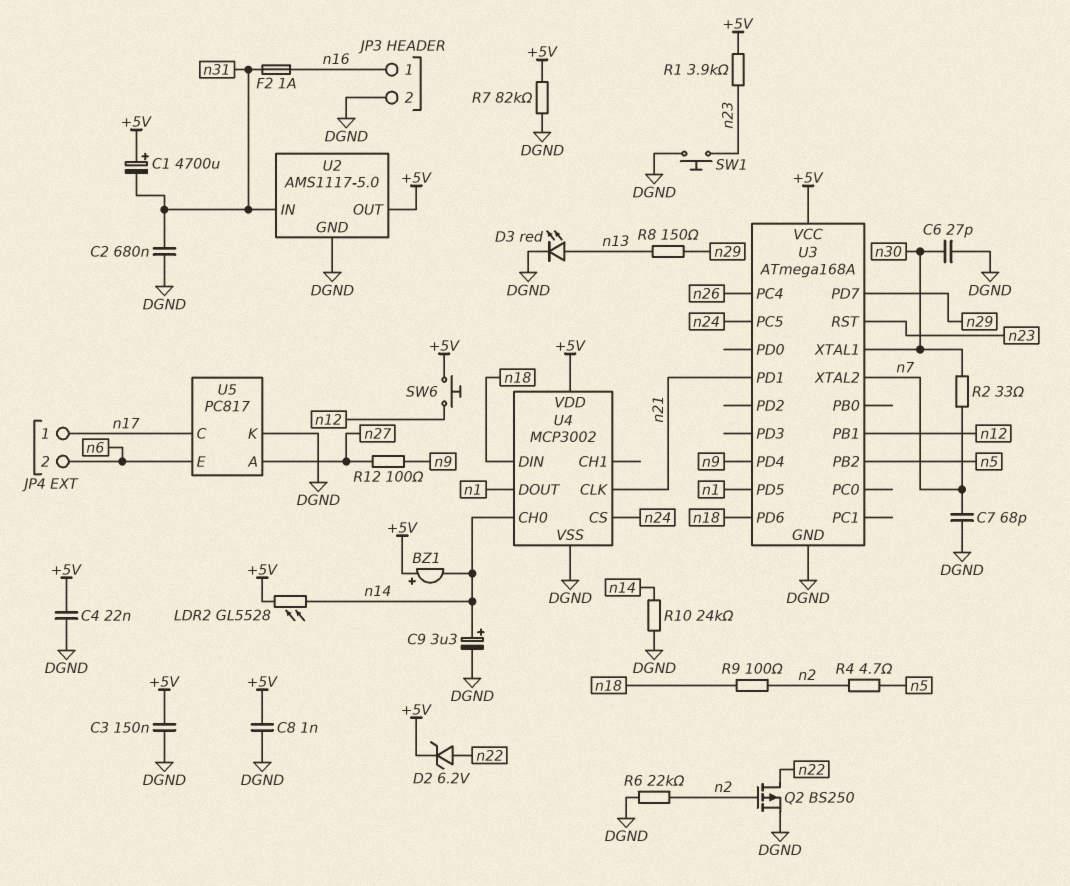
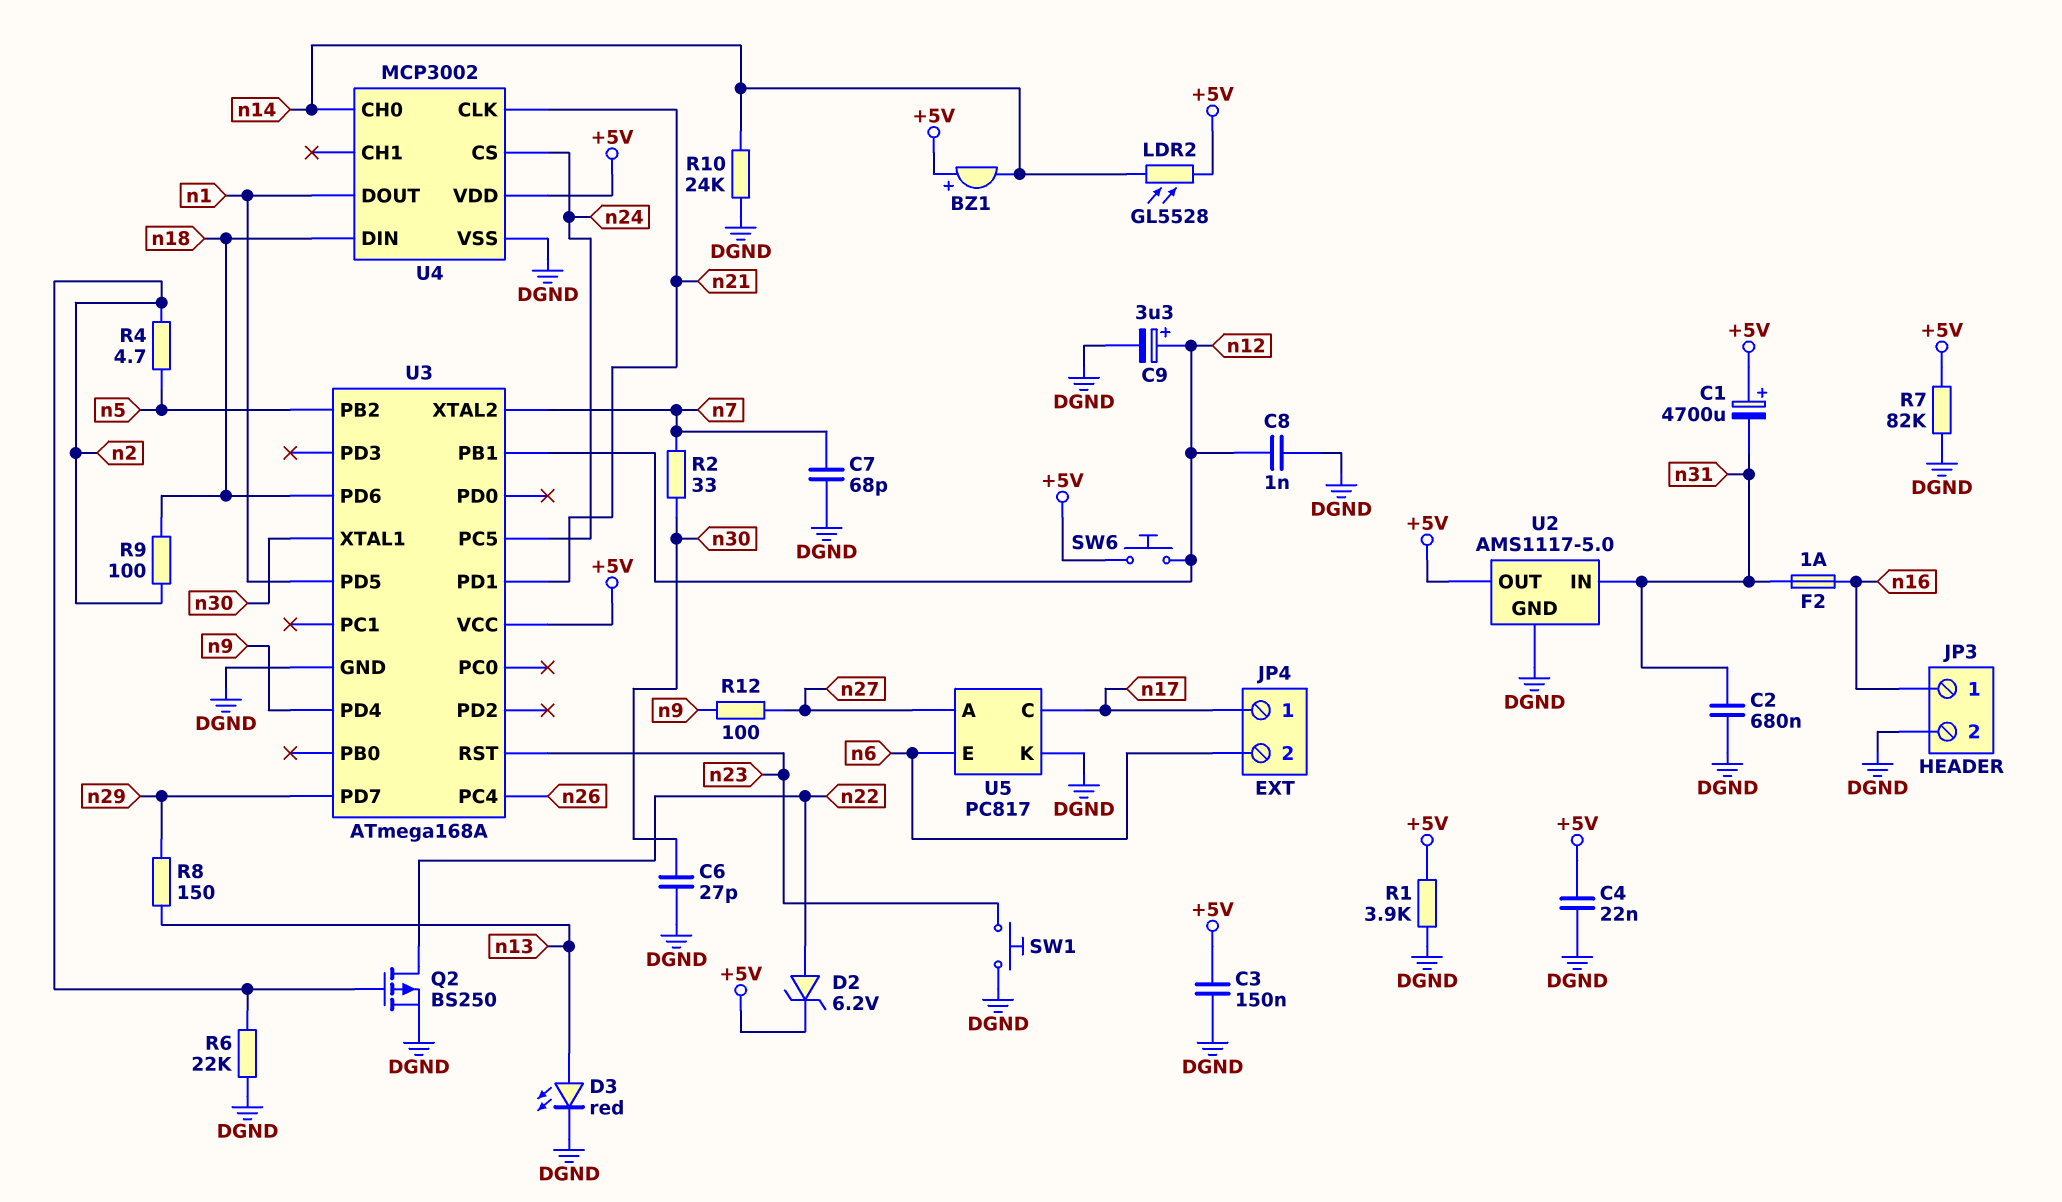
C8: 1nF (+5V, DGND) -> 1nF (DGND, n12)
C9: 3.3uF (plus n14, minus DGND) -> 3.3uF (plus n12, minus DGND)
R1: 3.9k (+5V, n23) -> 3.9k (+5V, DGND)

